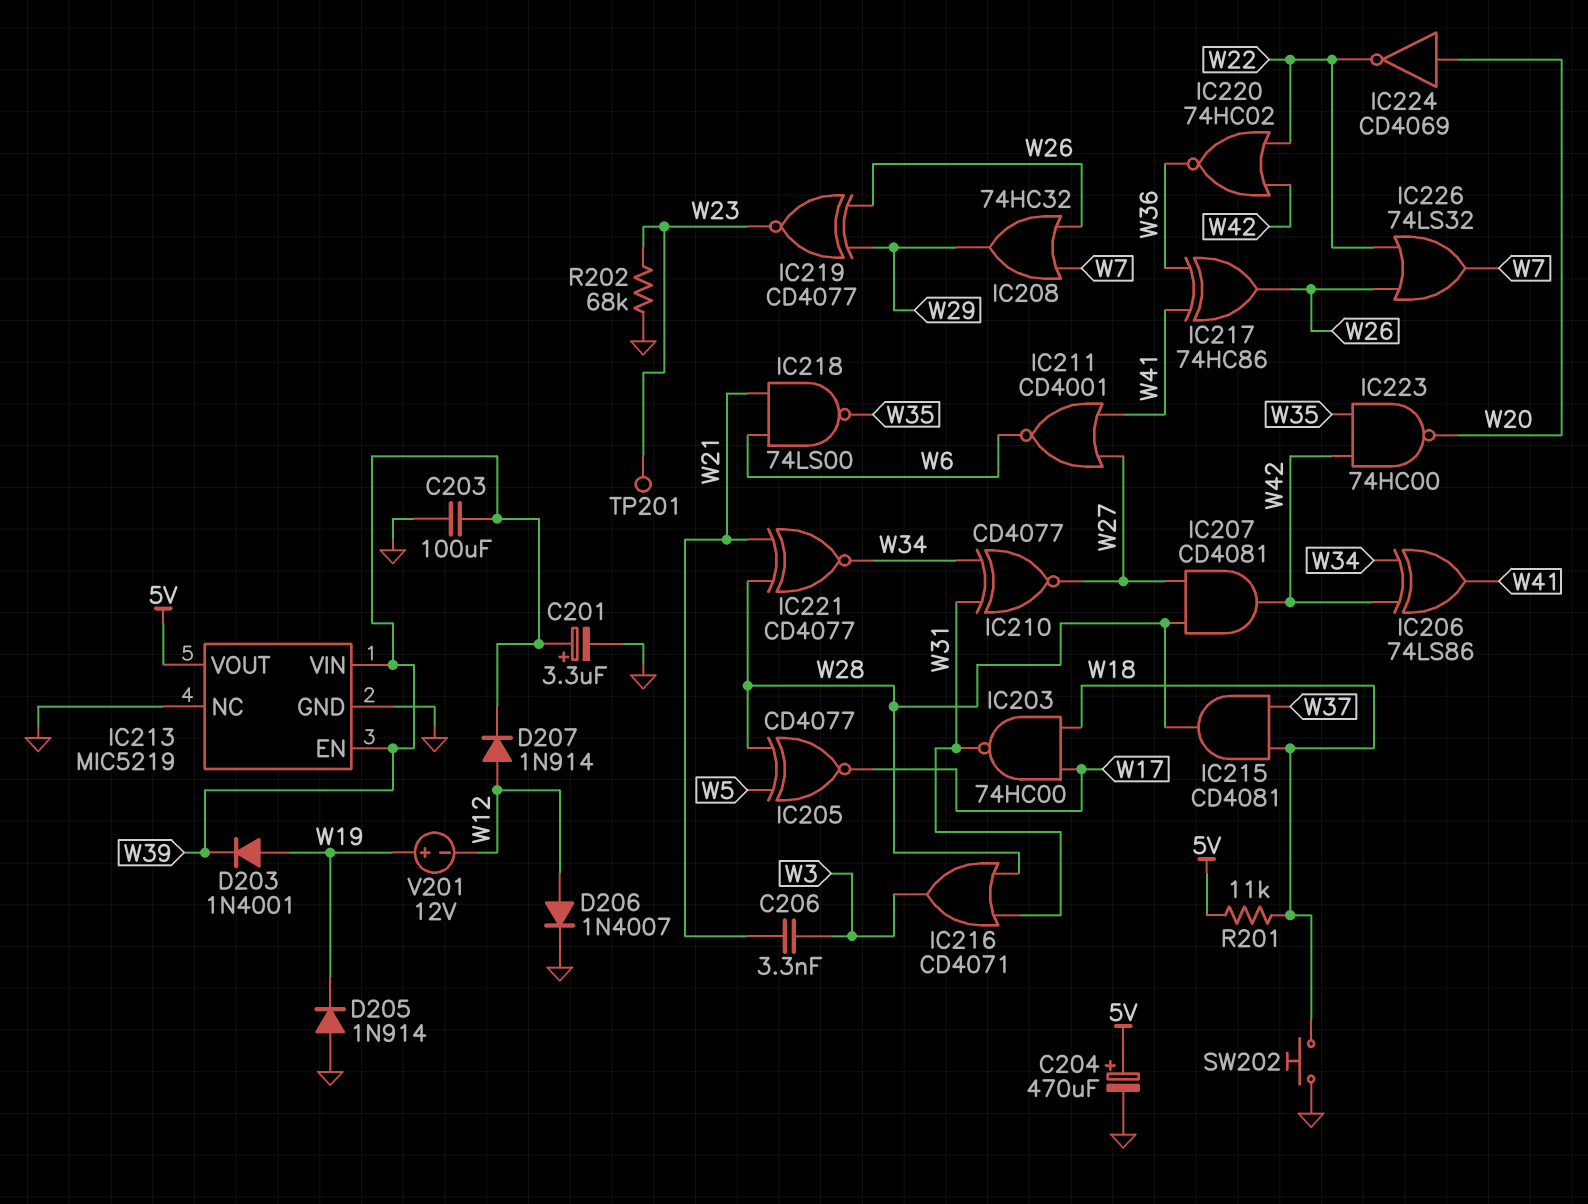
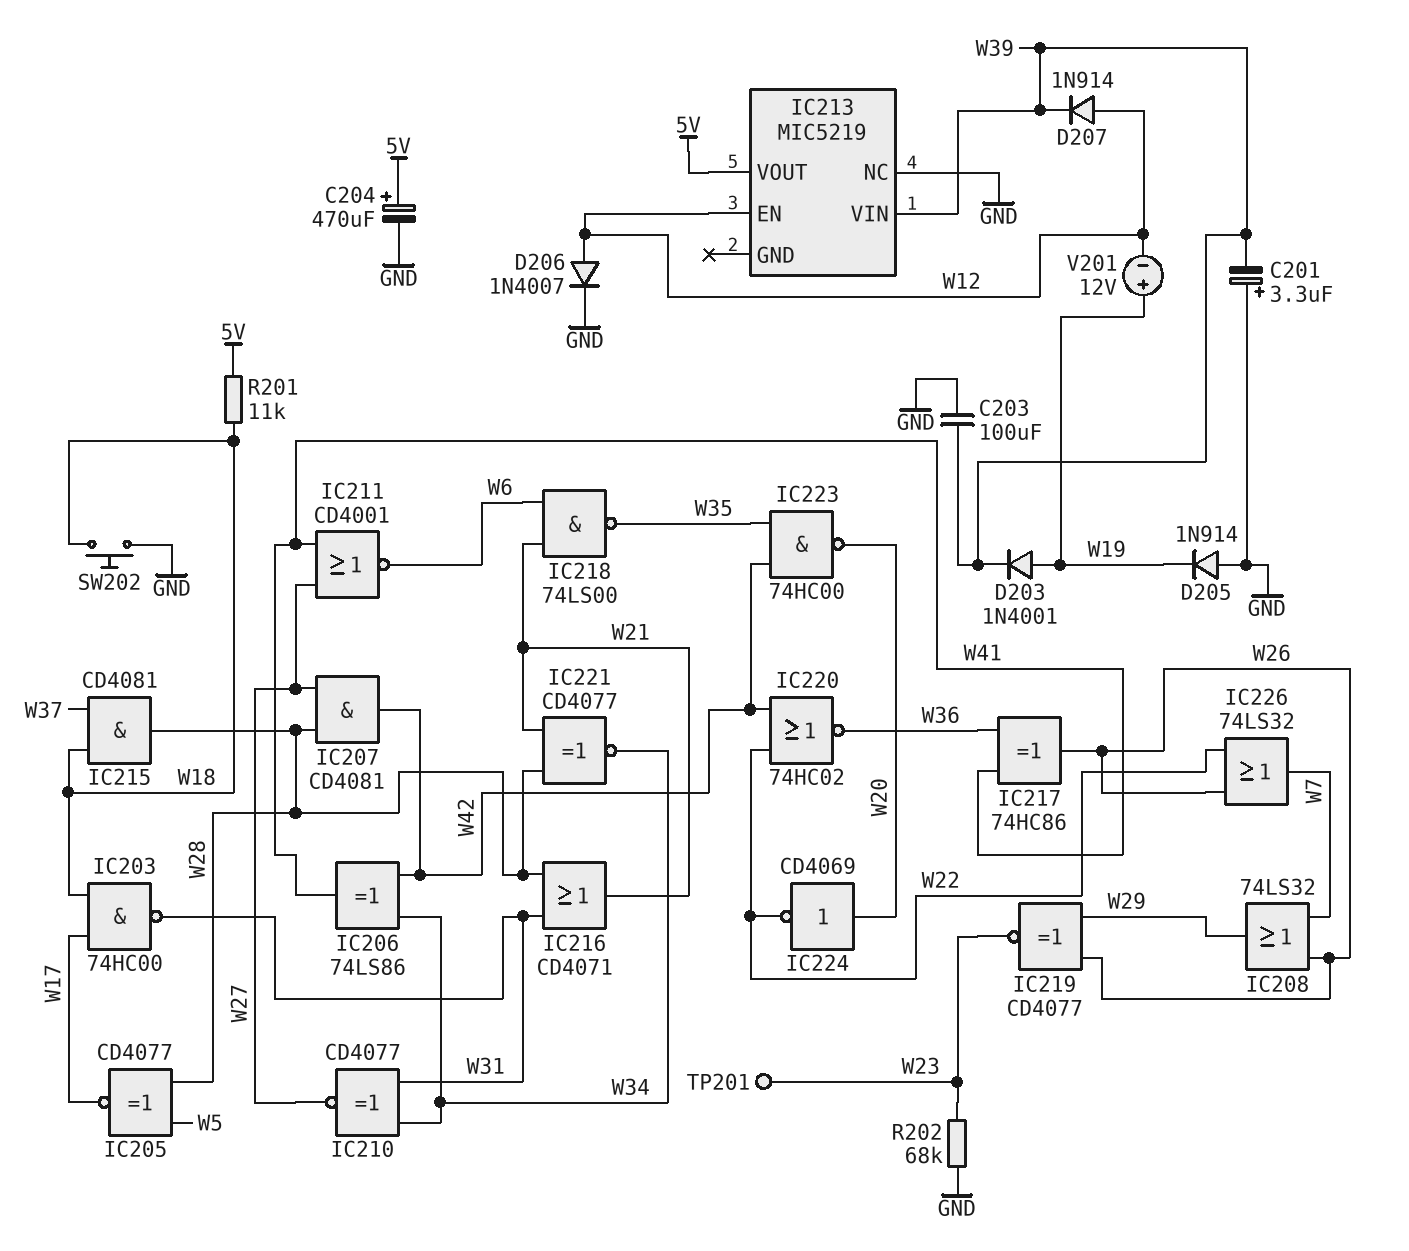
C201: 3.3uF (plus W39, minus GND) -> 3.3uF (plus GND, minus W39)
C206: 3.3nF (W3, W21) -> none
IC208: OR 74HC32 (in W7, in W26, out W29) -> OR 74LS32 (in W7, in W26, out W29)
IC213 pin EN: W39 -> W12
IC213 pin GND: GND -> none
IC216: OR CD4071 (in W28, in W31, out W3) -> OR CD4071 (in W28, in W31, out W21)

